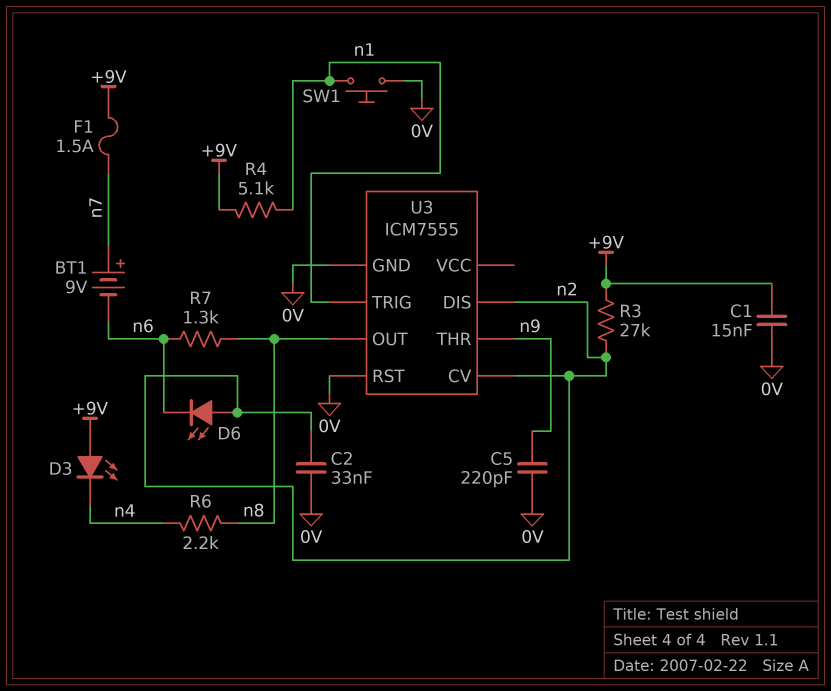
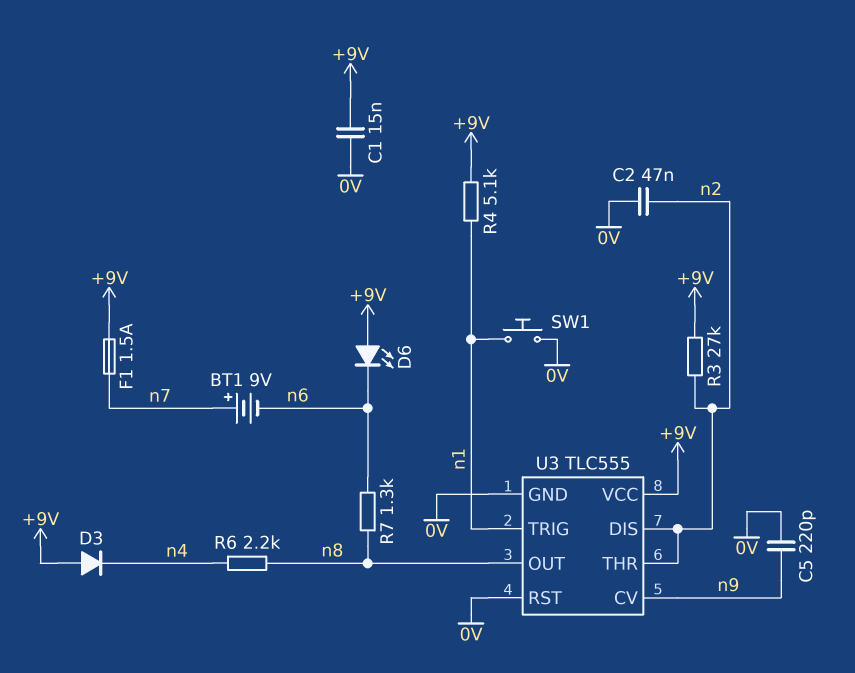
C2: 33nF (0V, n2) -> 47nF (0V, n2)
D3: LED (A +9V, K n4) -> diode (A +9V, K n4)
D6: LED (A n2, K n6) -> LED (A +9V, K n6)
U3: ICM7555 -> TLC555
U3 pin CV: n2 -> n9
U3 pin THR: n9 -> n2
U3 pin VCC: none -> +9V

